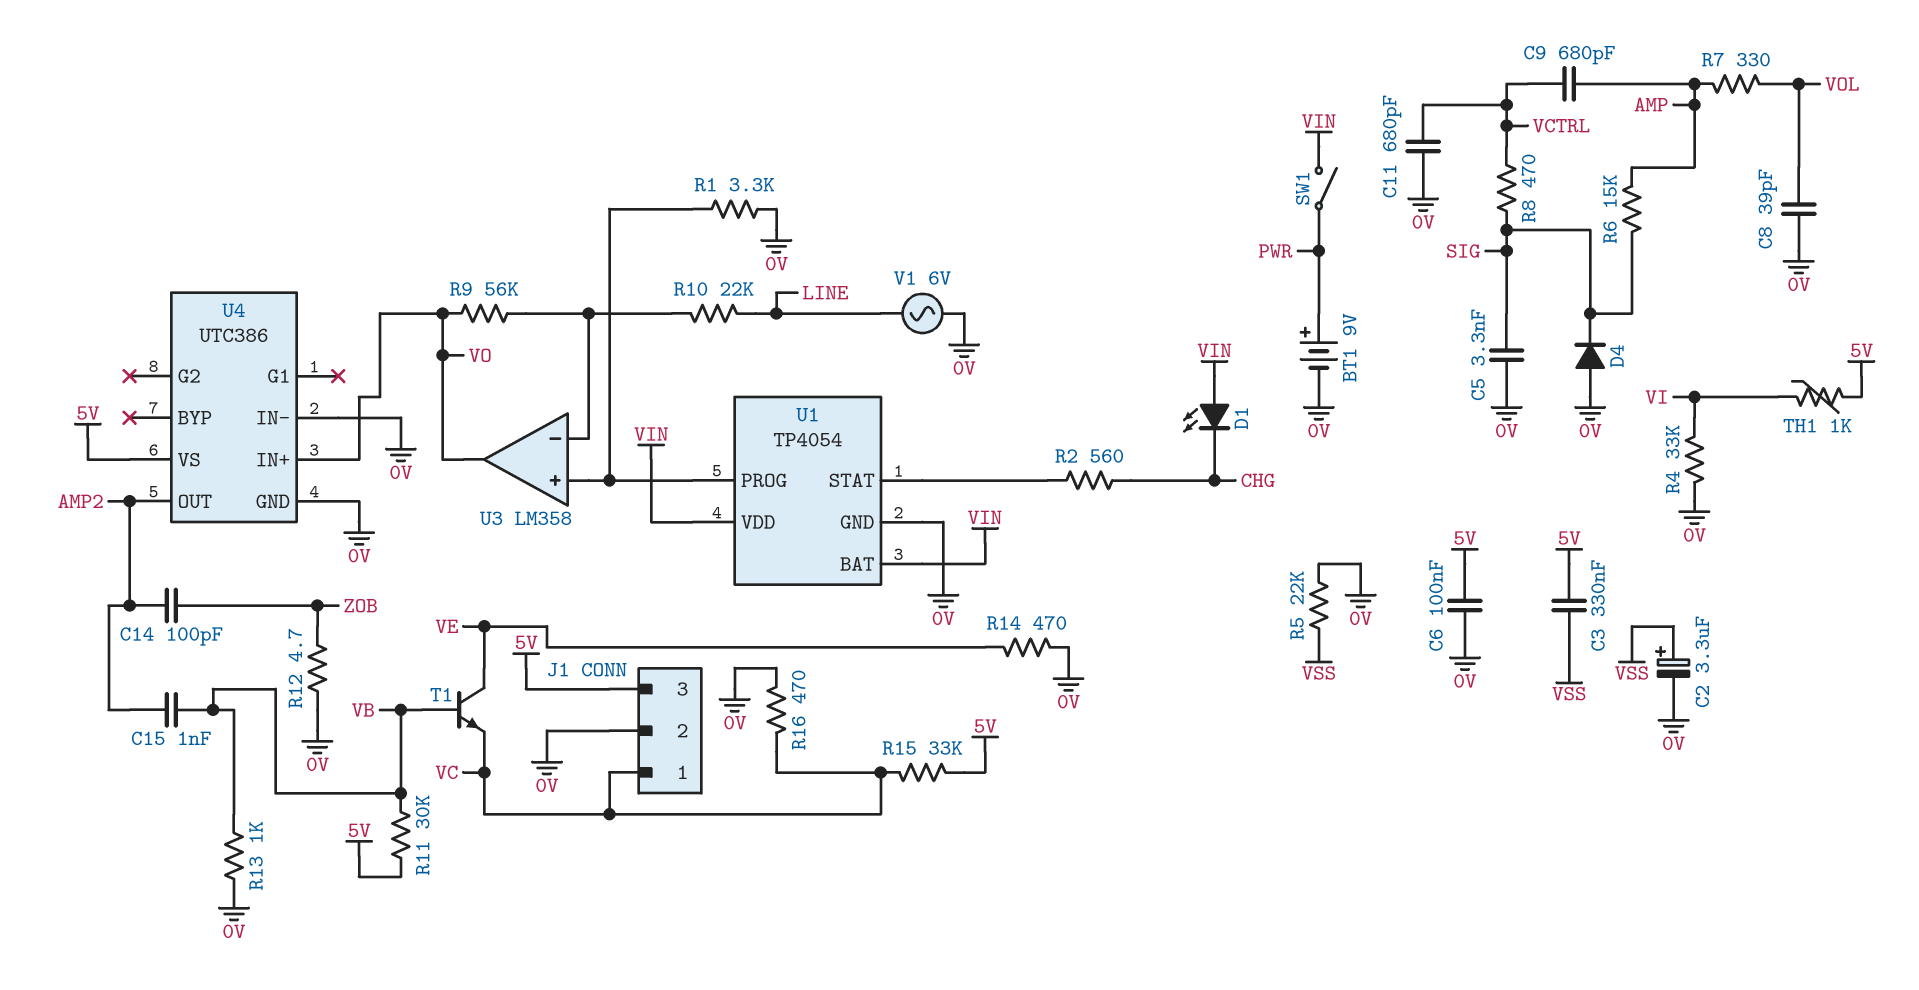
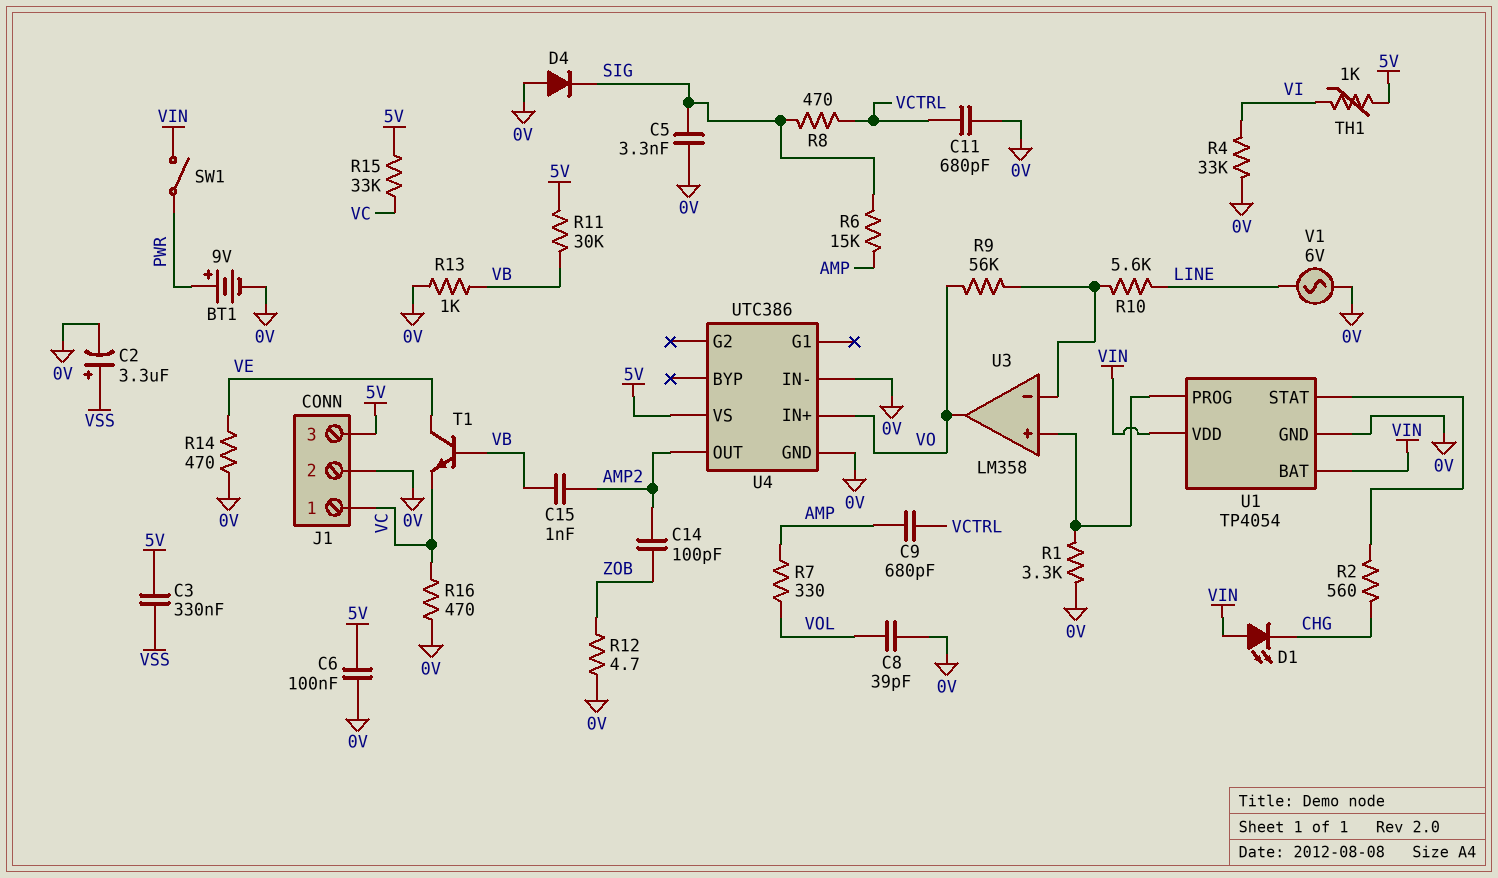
R5: 22k (0V, VSS) -> none
R10: 22k (LINE, U3/in-) -> 5.6k (LINE, U3/in-)

